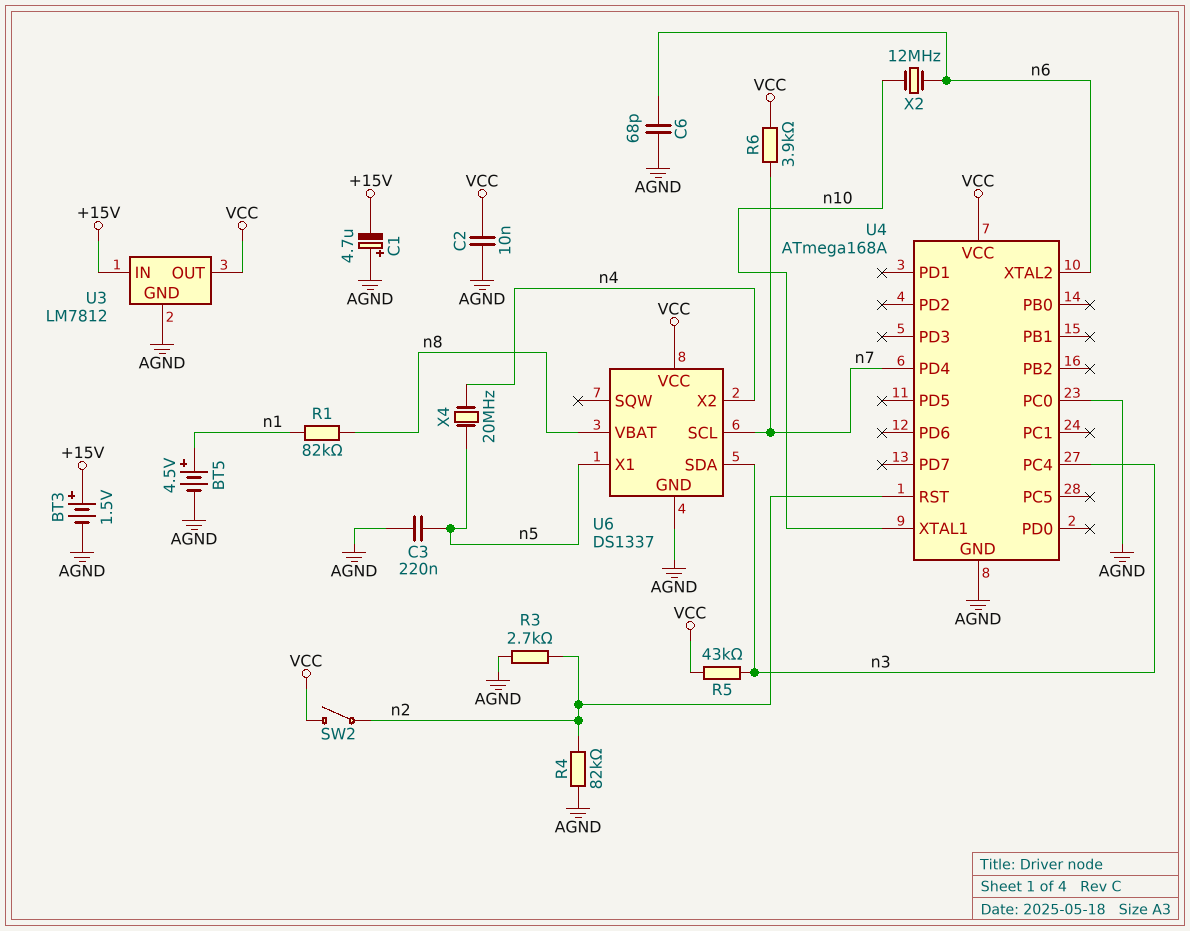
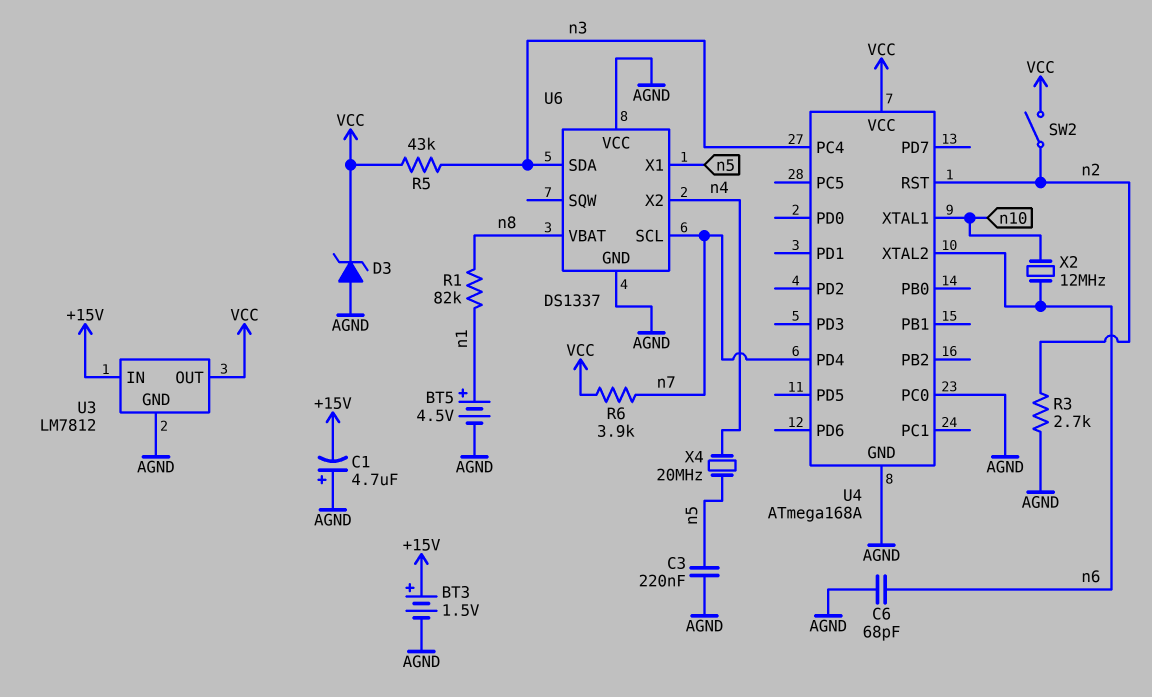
C2: 10nF (AGND, VCC) -> none
D3: none -> zener (A AGND, K VCC)
R4: 82k (AGND, n2) -> none
U6 pin VCC: VCC -> AGND

